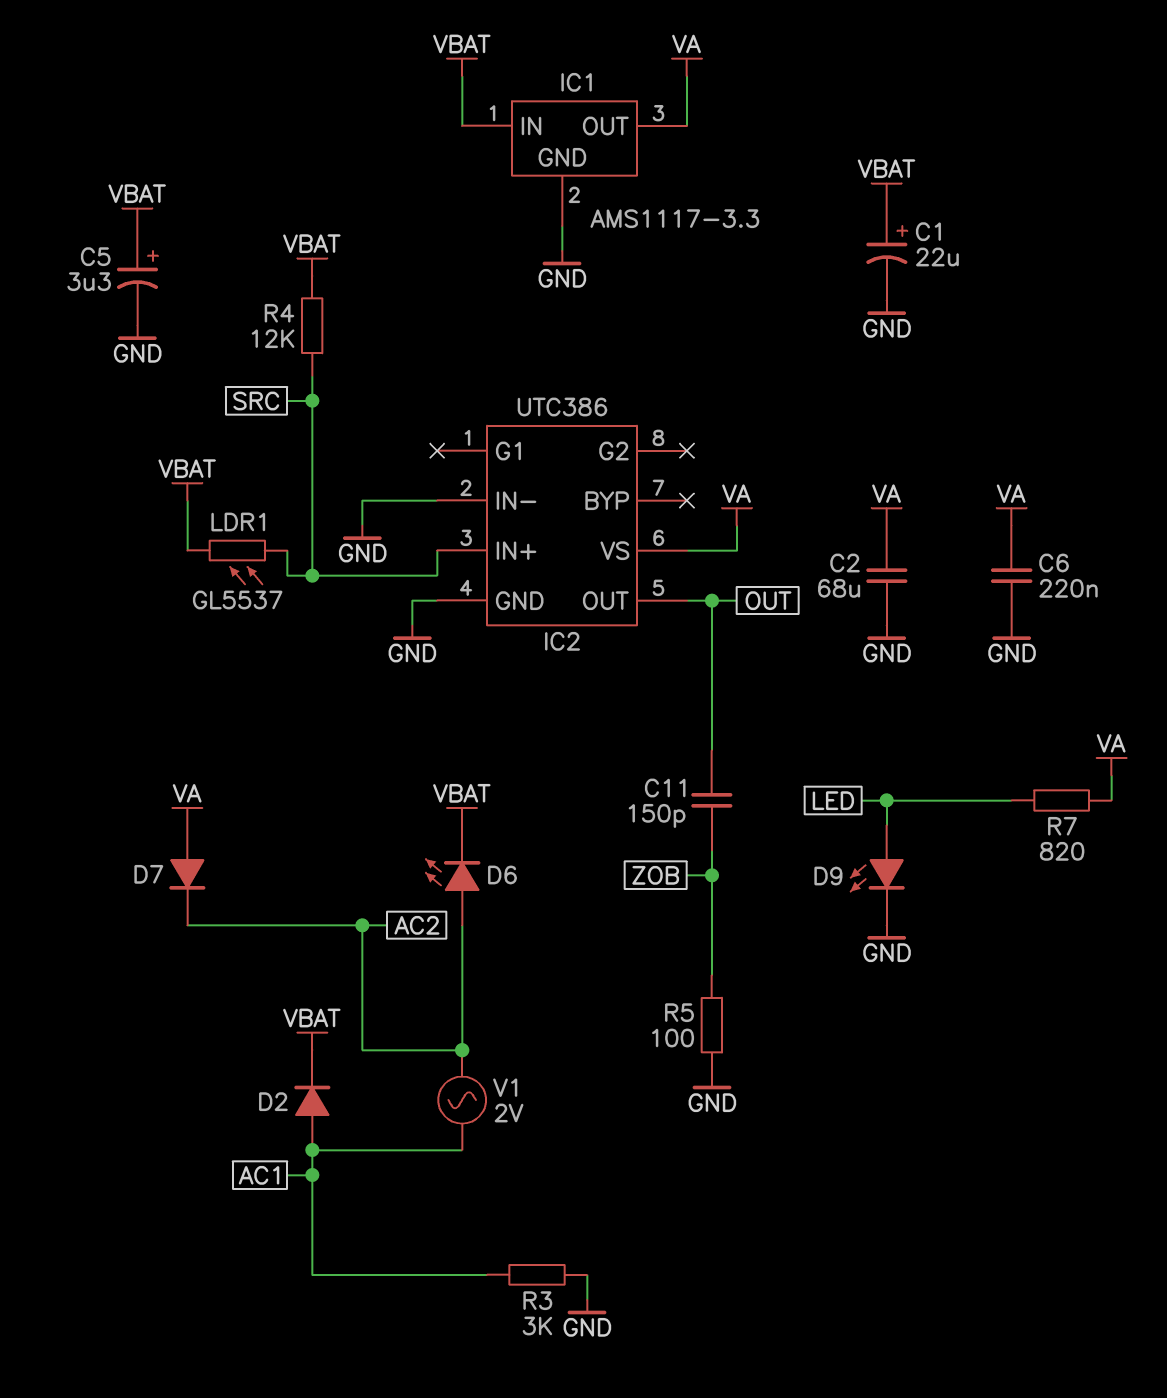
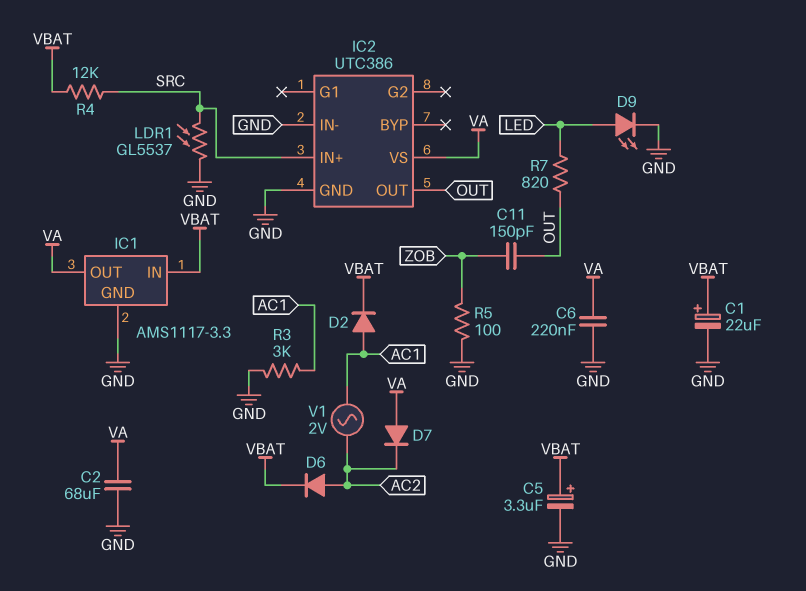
D6: LED (A AC2, K VBAT) -> diode (A AC2, K VBAT)
LDR1: GL5537 (SRC, VBAT) -> GL5537 (GND, SRC)
R7: 820 (LED, VA) -> 820 (LED, OUT)

